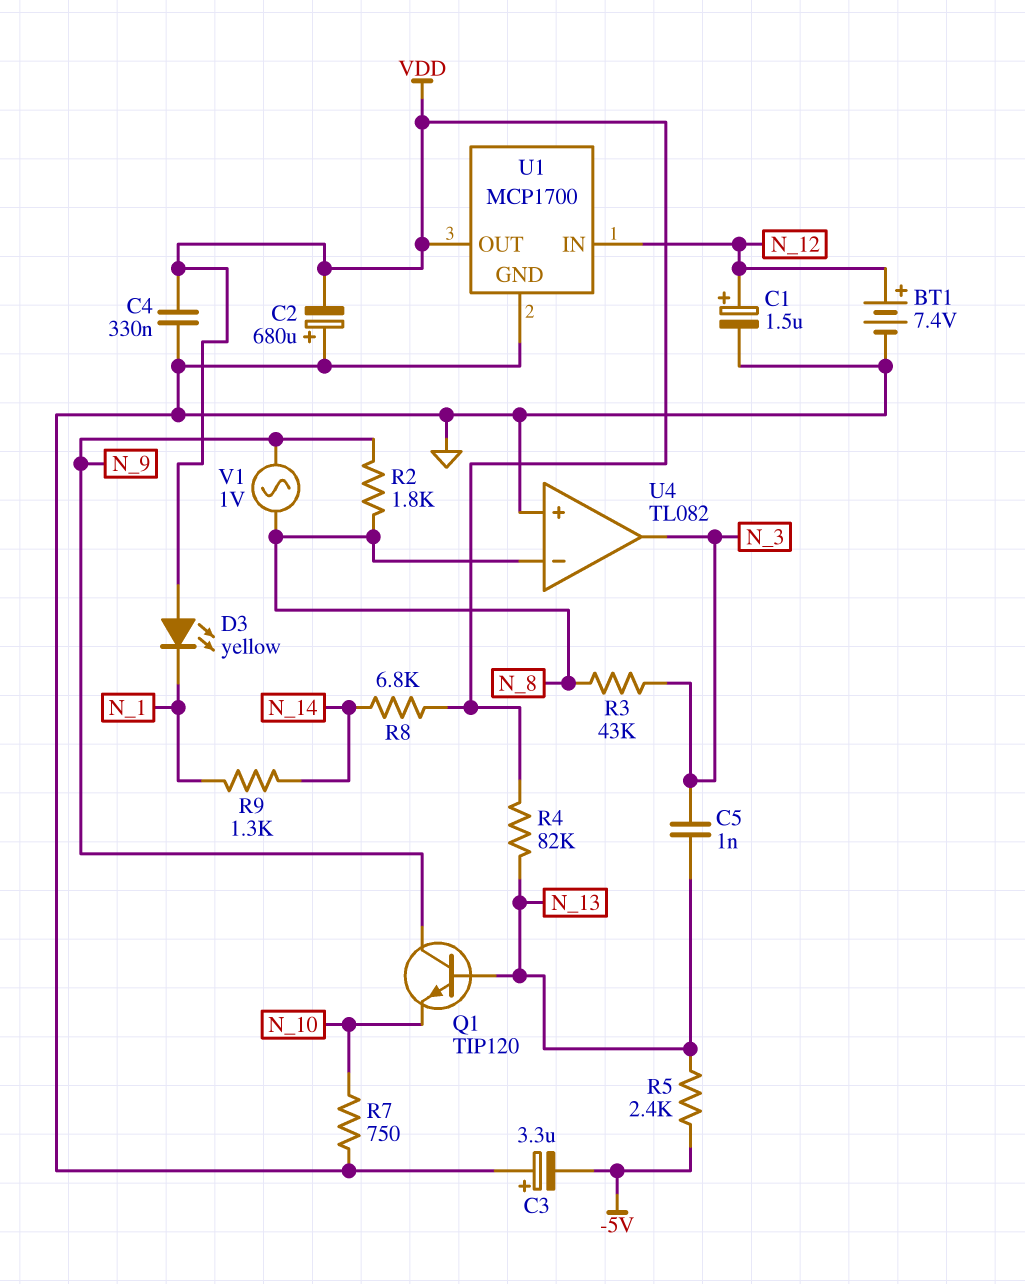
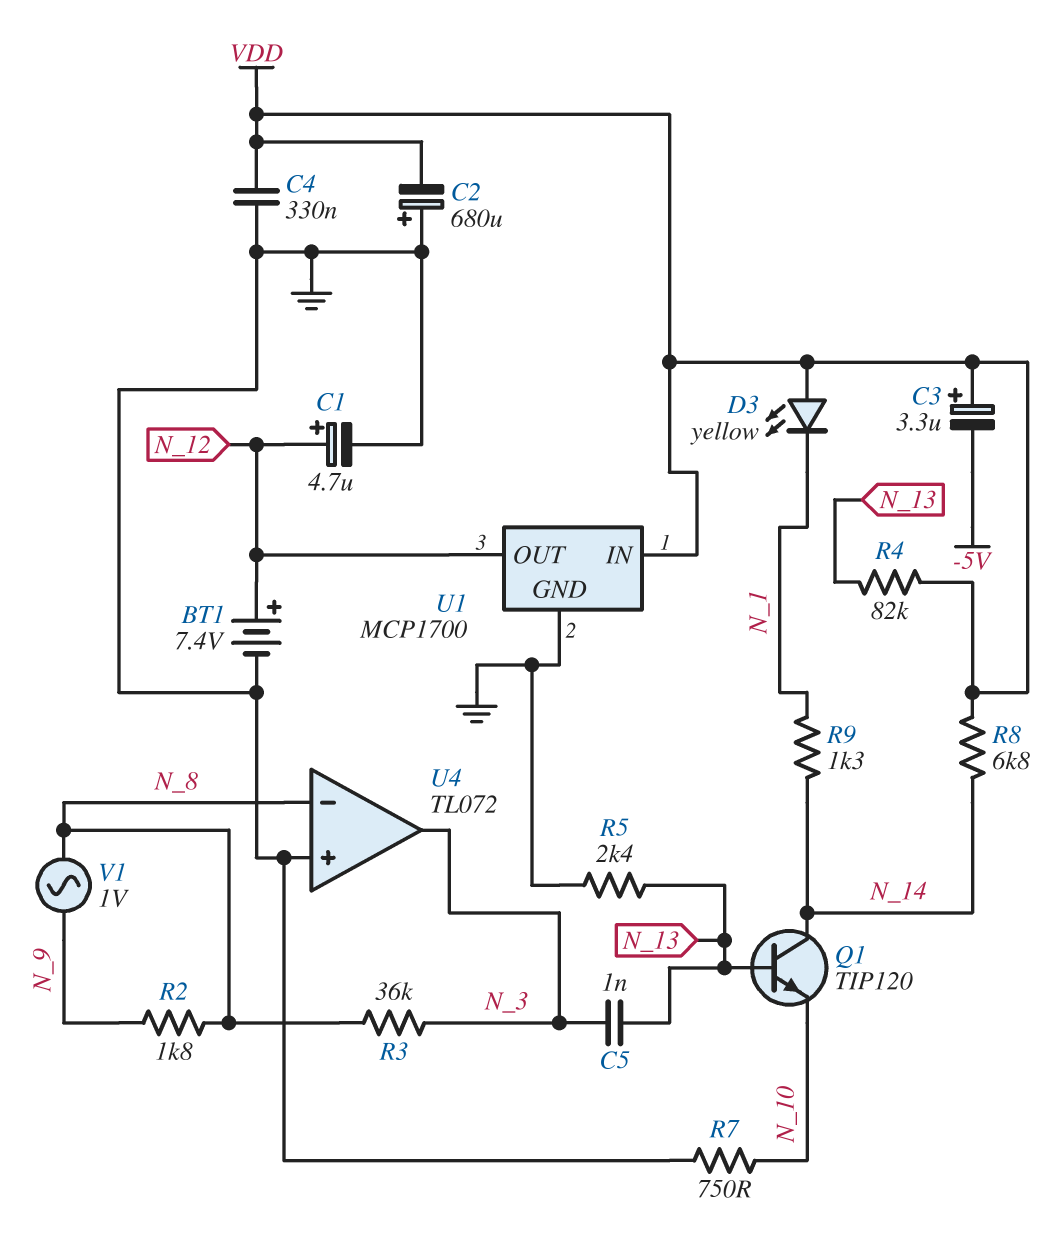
C1: 1.5uF (plus N_12, minus GND) -> 4.7uF (plus N_12, minus GND)
C3: 3.3uF (plus GND, minus -5V) -> 3.3uF (plus VDD, minus -5V)
Q1: NPN TIP120 (B N_13, C N_9, E N_10) -> NPN TIP120 (B N_13, C N_14, E N_10)
R3: 43k (N_3, N_8) -> 36k (N_3, N_8)
R5: 2.4k (-5V, N_13) -> 2.4k (GND, N_13)
U1 pin IN: N_12 -> VDD
U1 pin OUT: VDD -> N_12
U4: TL082 -> TL072

